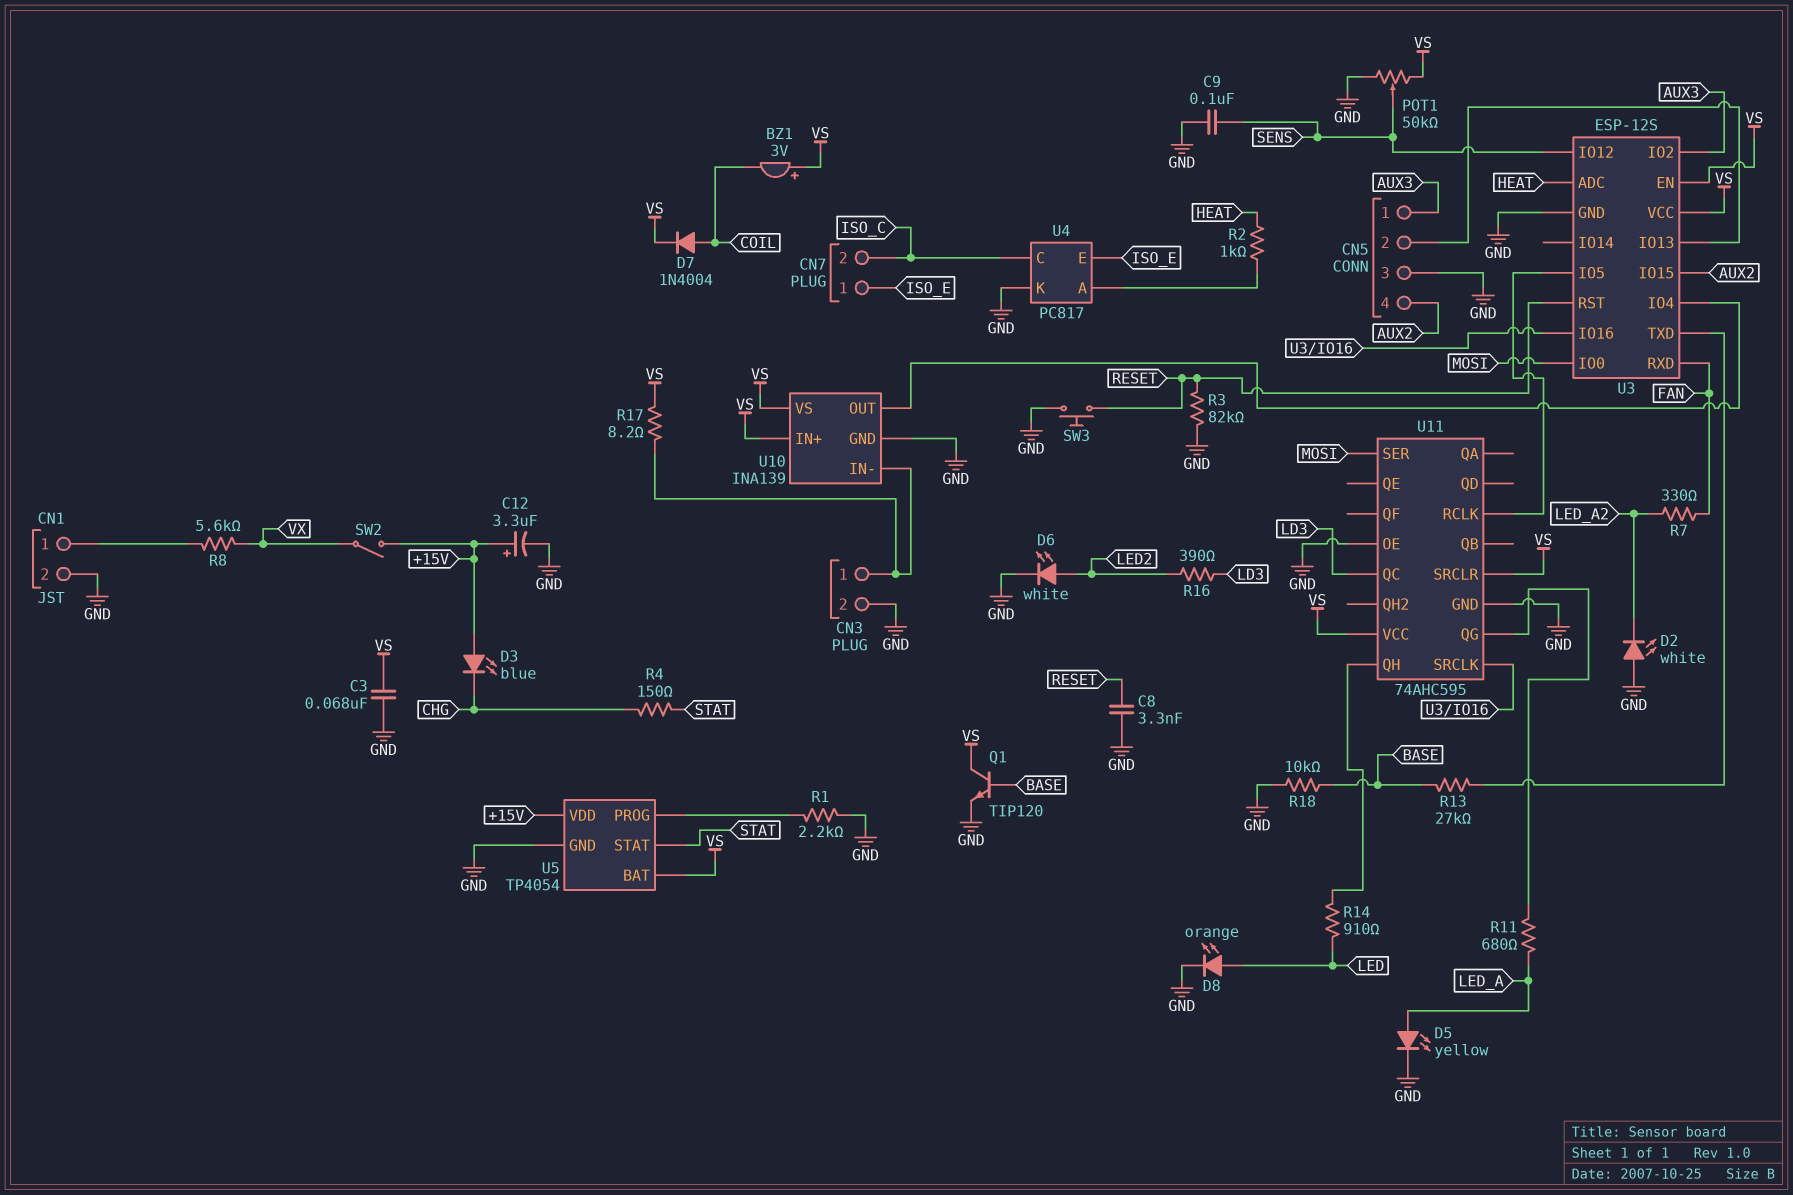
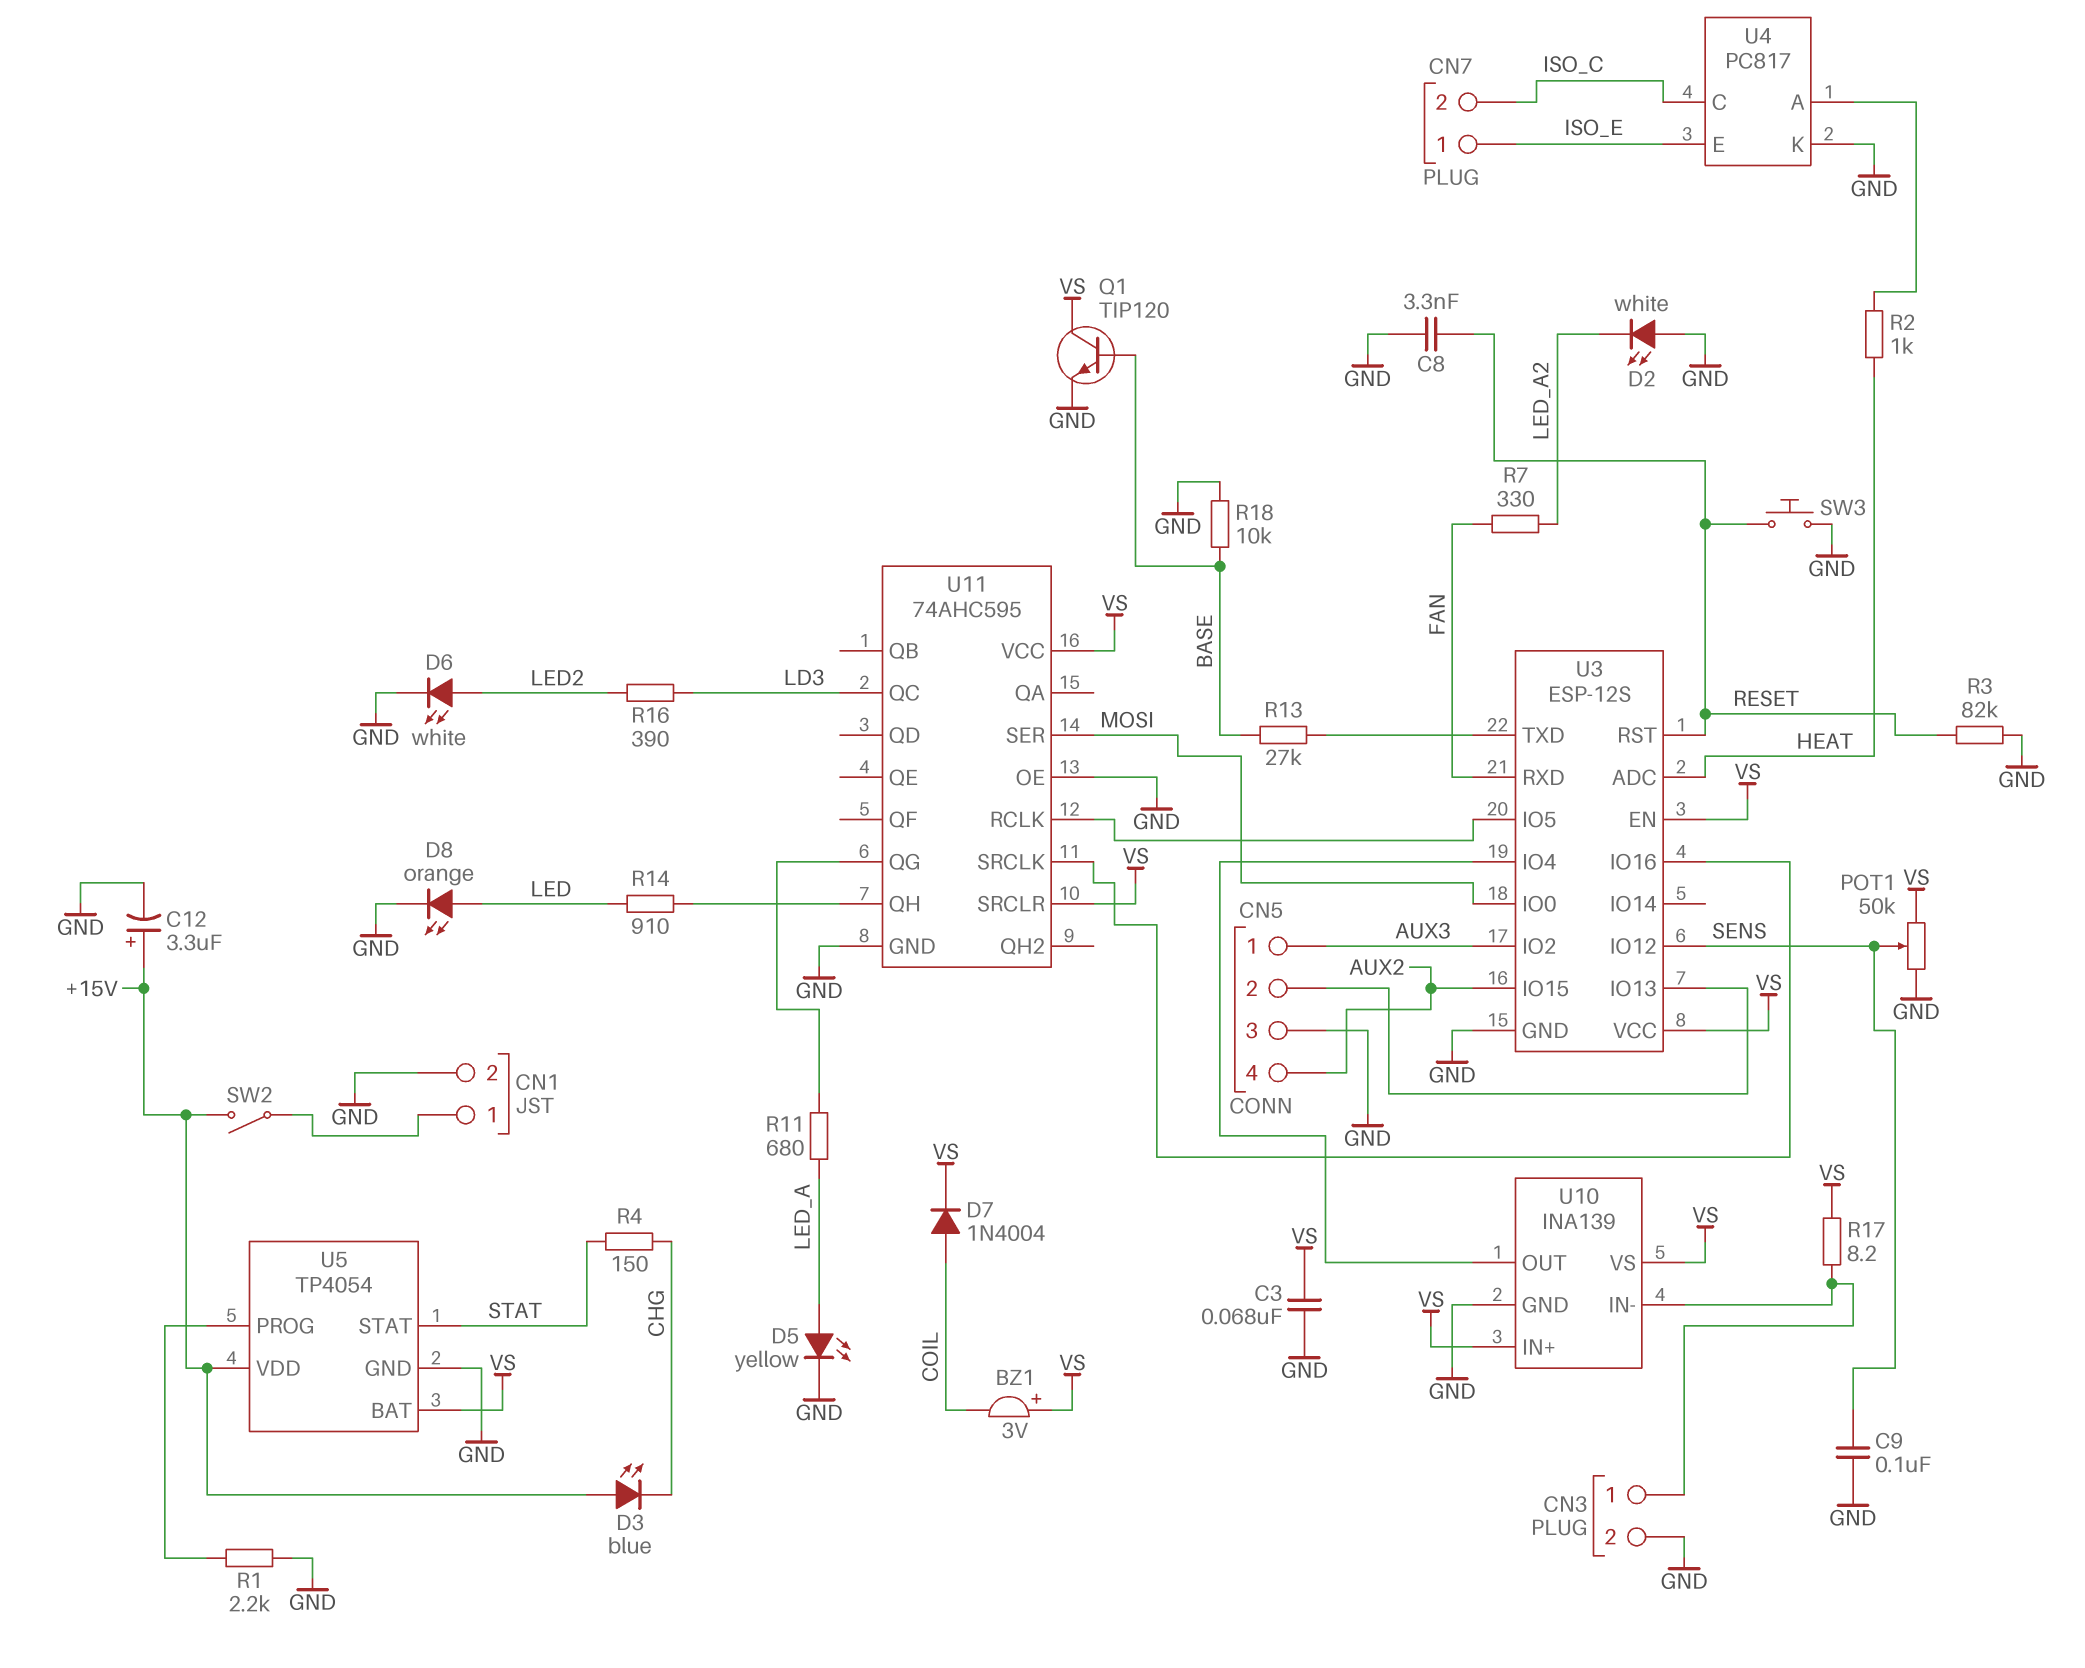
R8: 5.6k (CN1/1, VX) -> none
SW2: switch (+15V, VX) -> switch (+15V, CN1/1)

